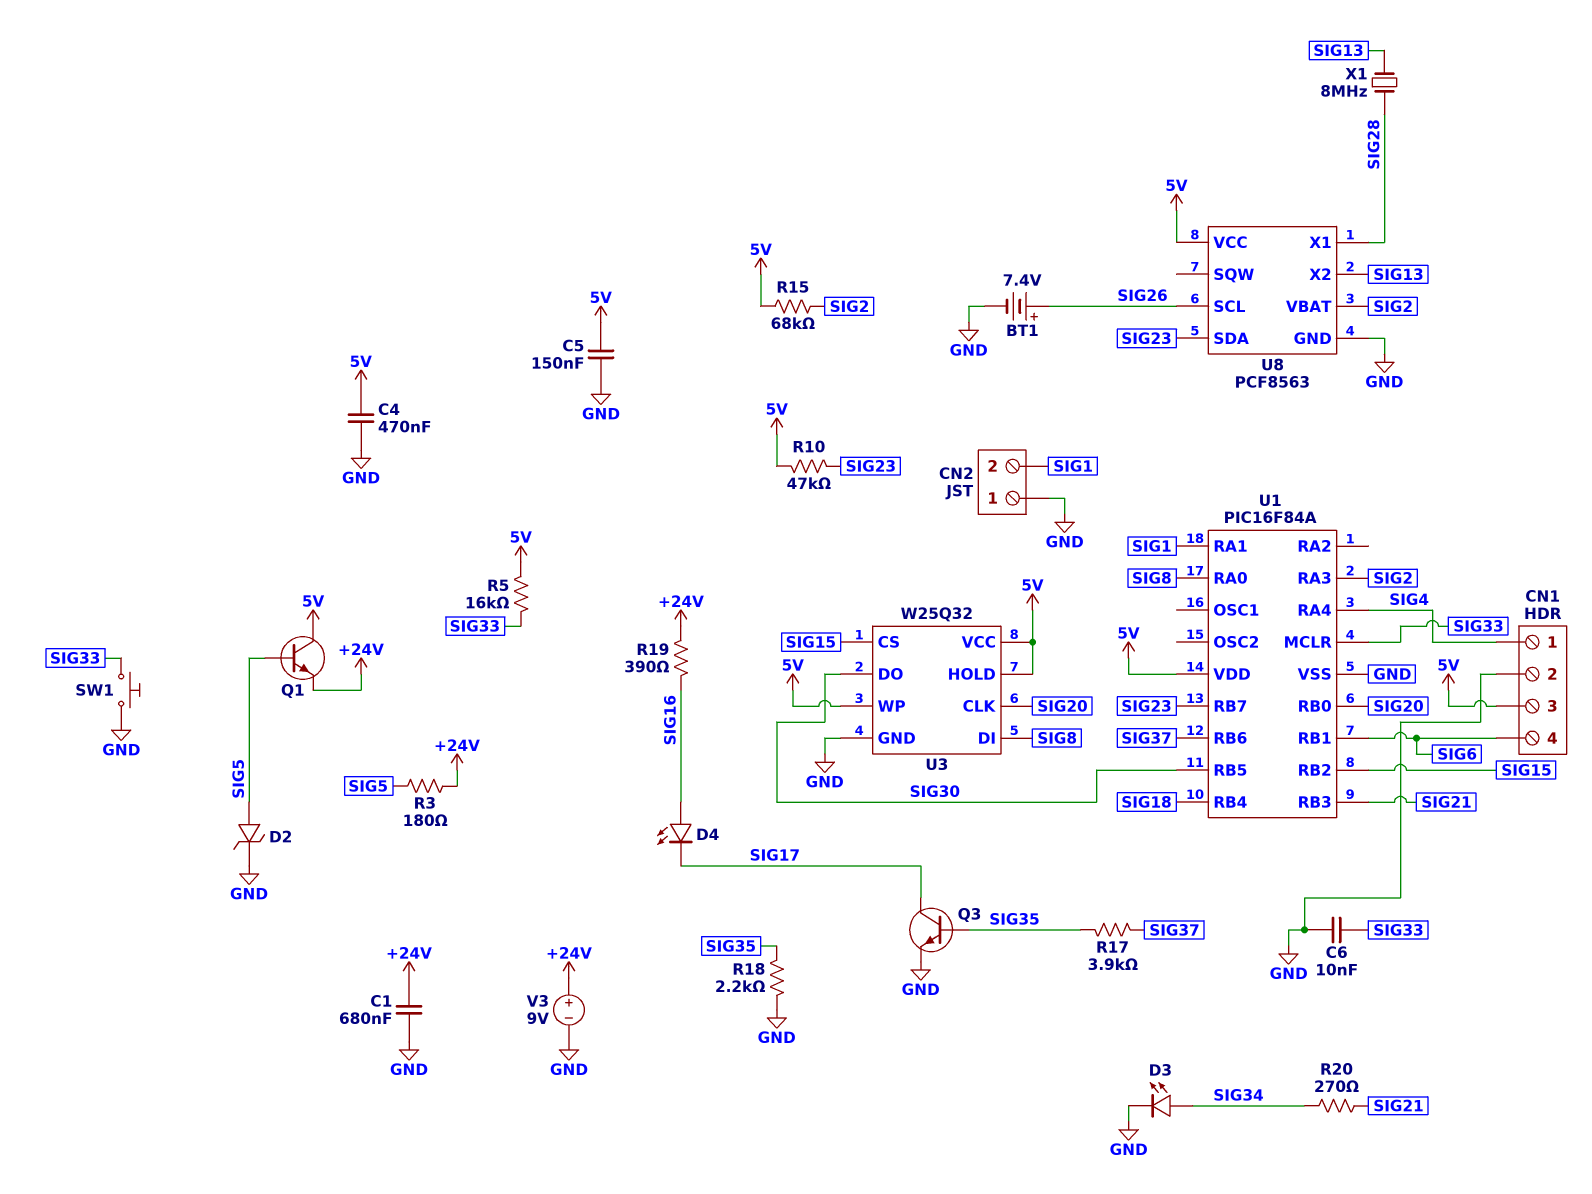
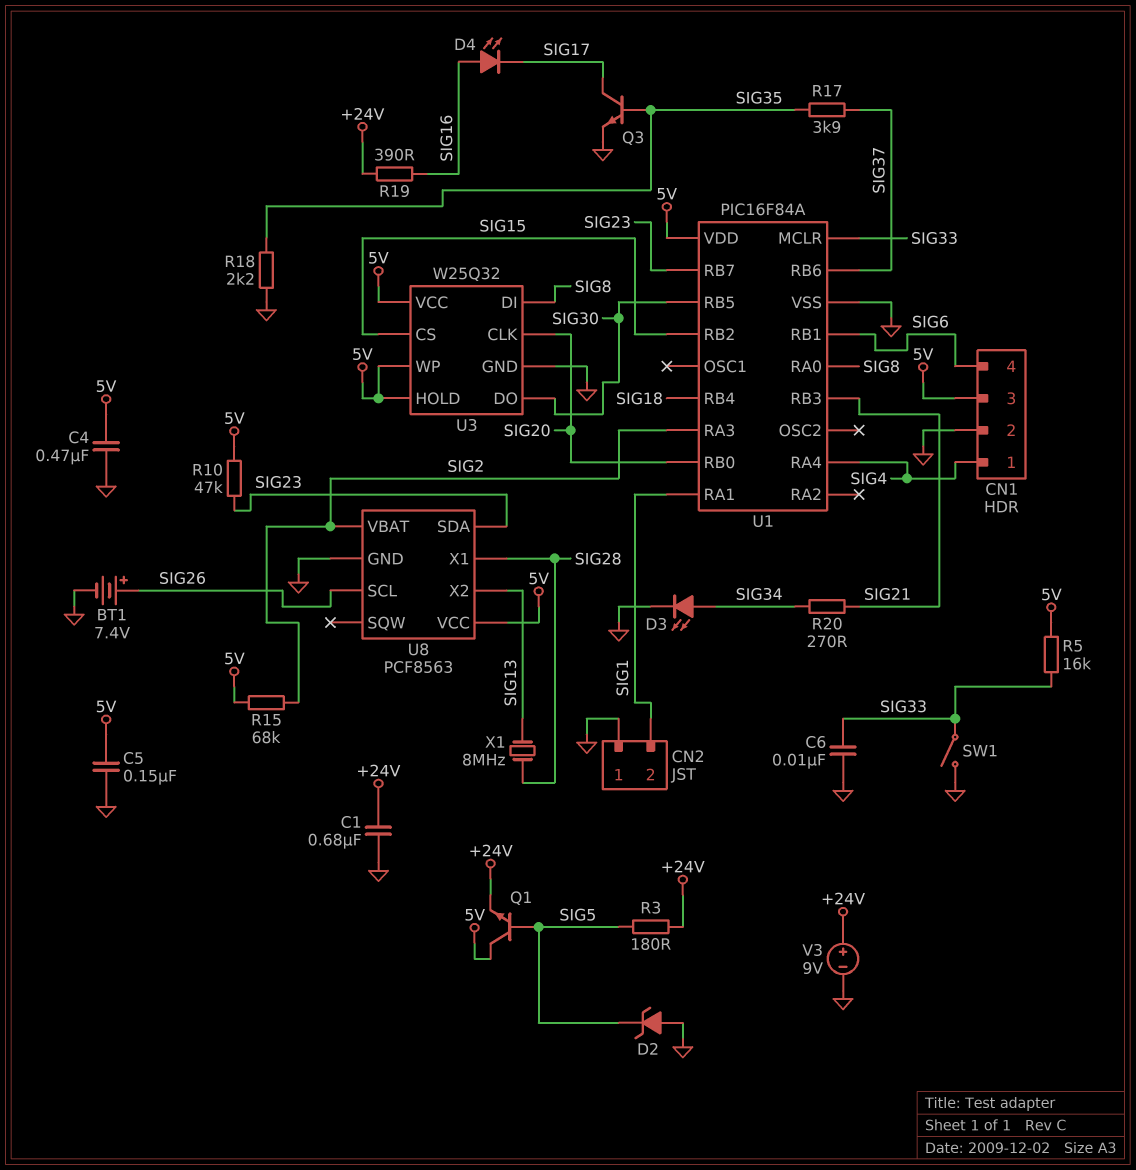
D2: zener (A SIG5, K GND) -> zener (A GND, K SIG5)
SW1: button (GND, SIG33) -> switch (GND, SIG33)

